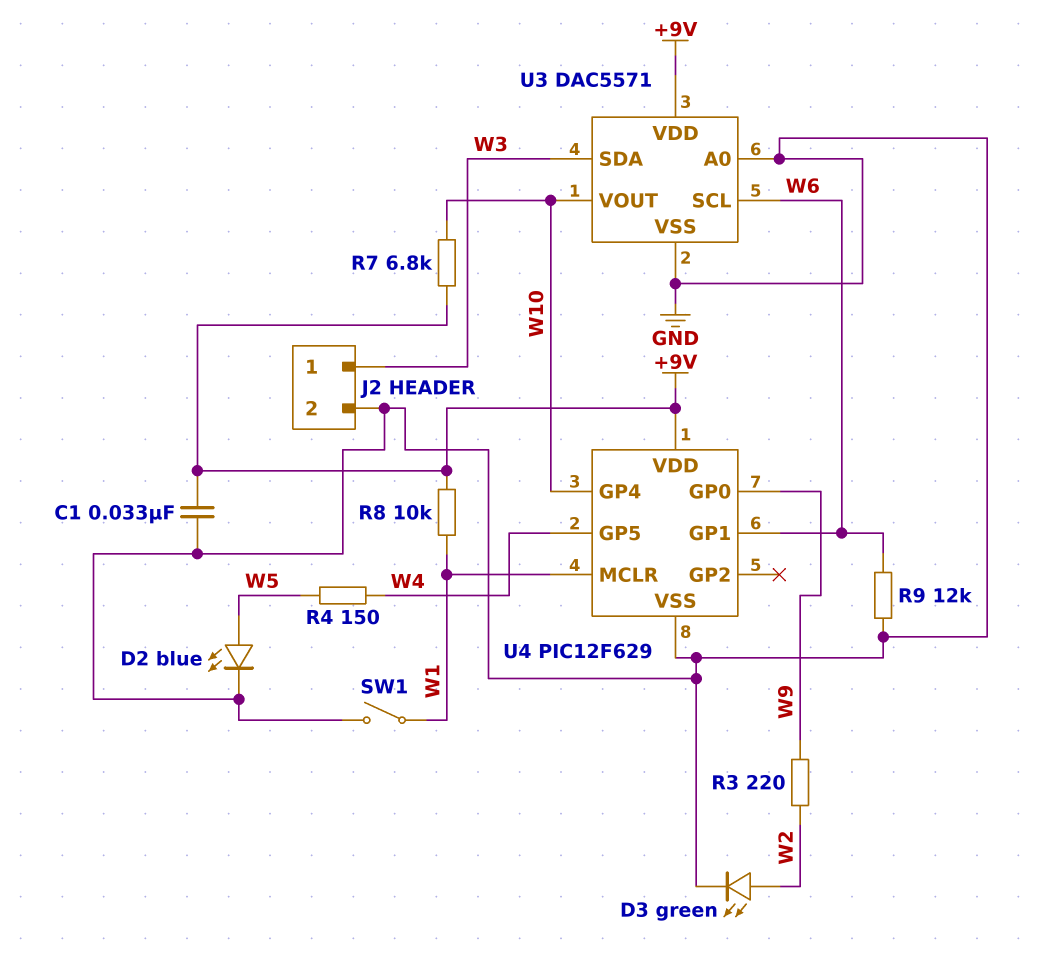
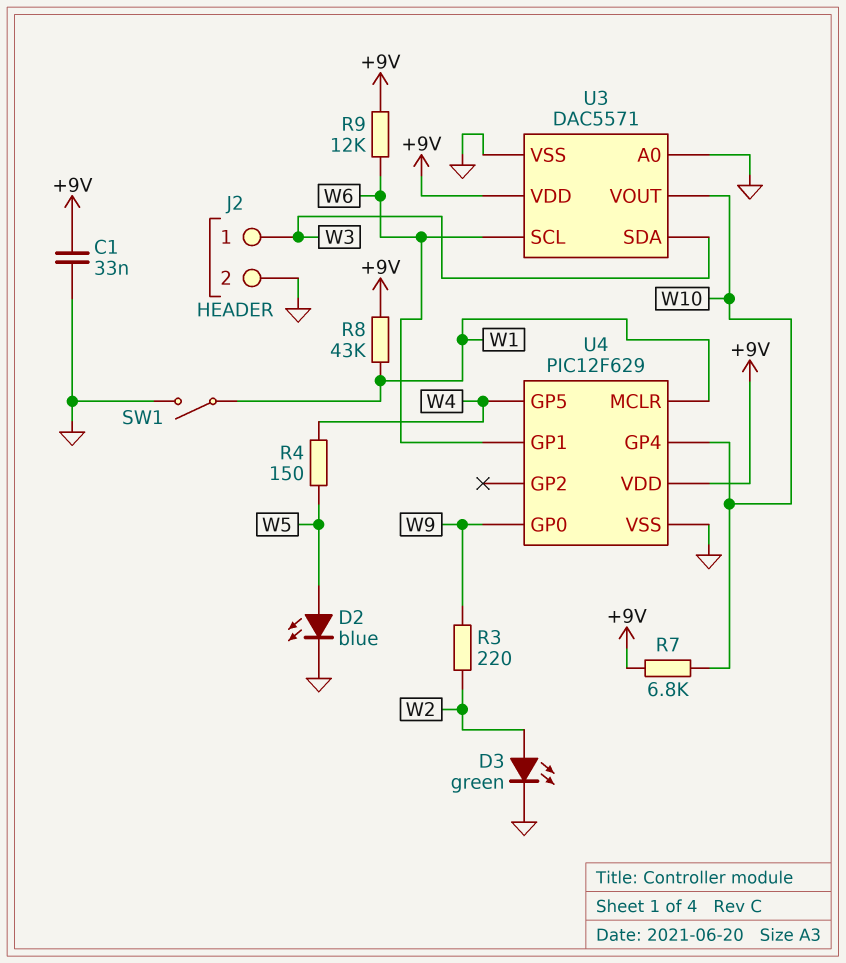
R8: 10k (+9V, W1) -> 43k (+9V, W1)
R9: 12k (GND, W6) -> 12k (+9V, W6)

